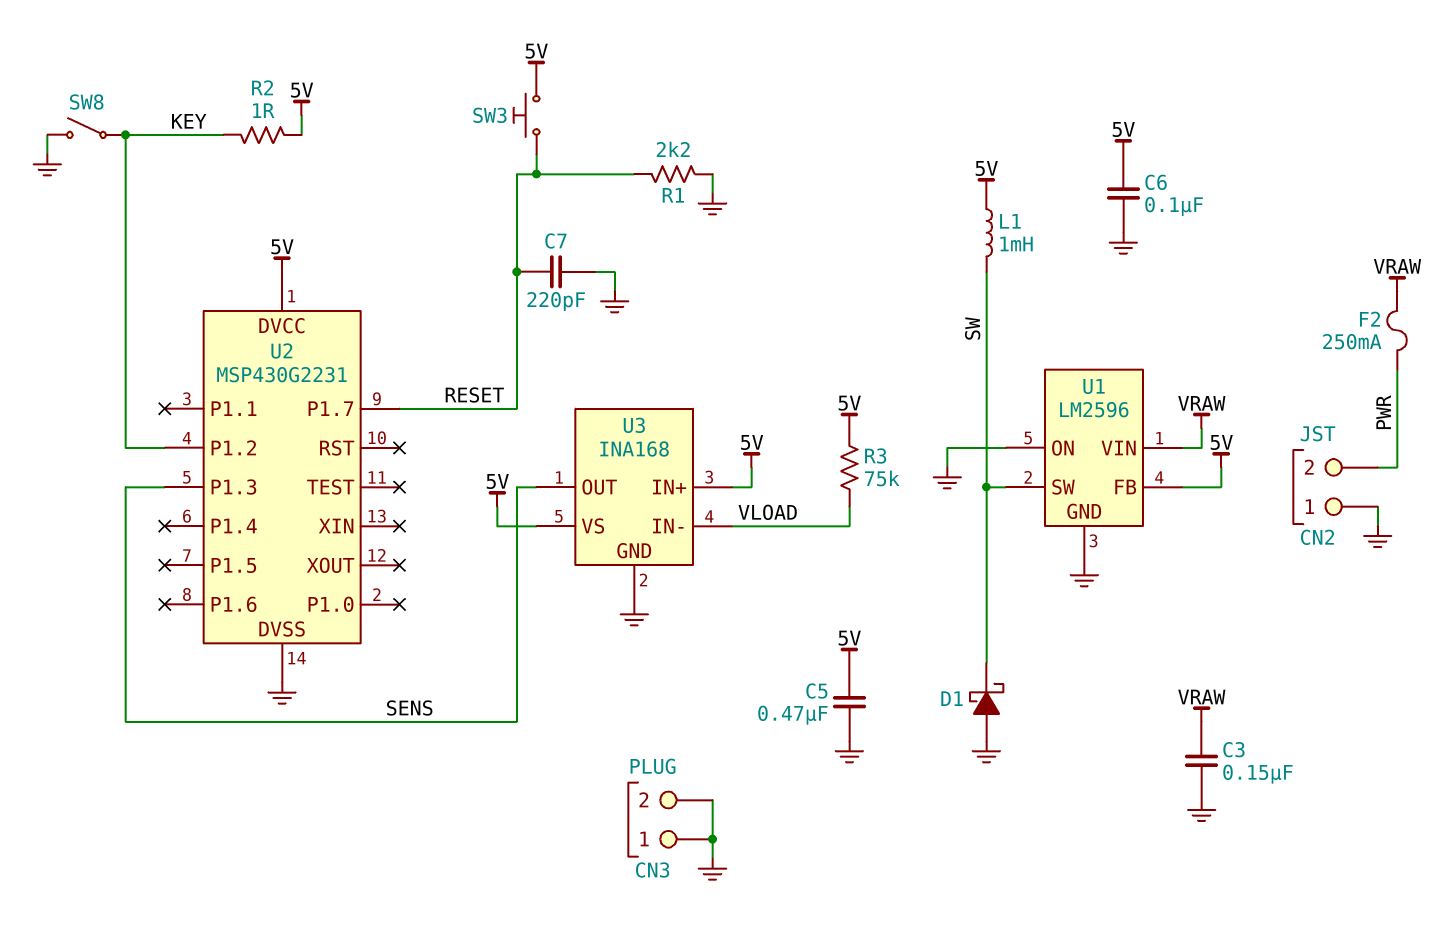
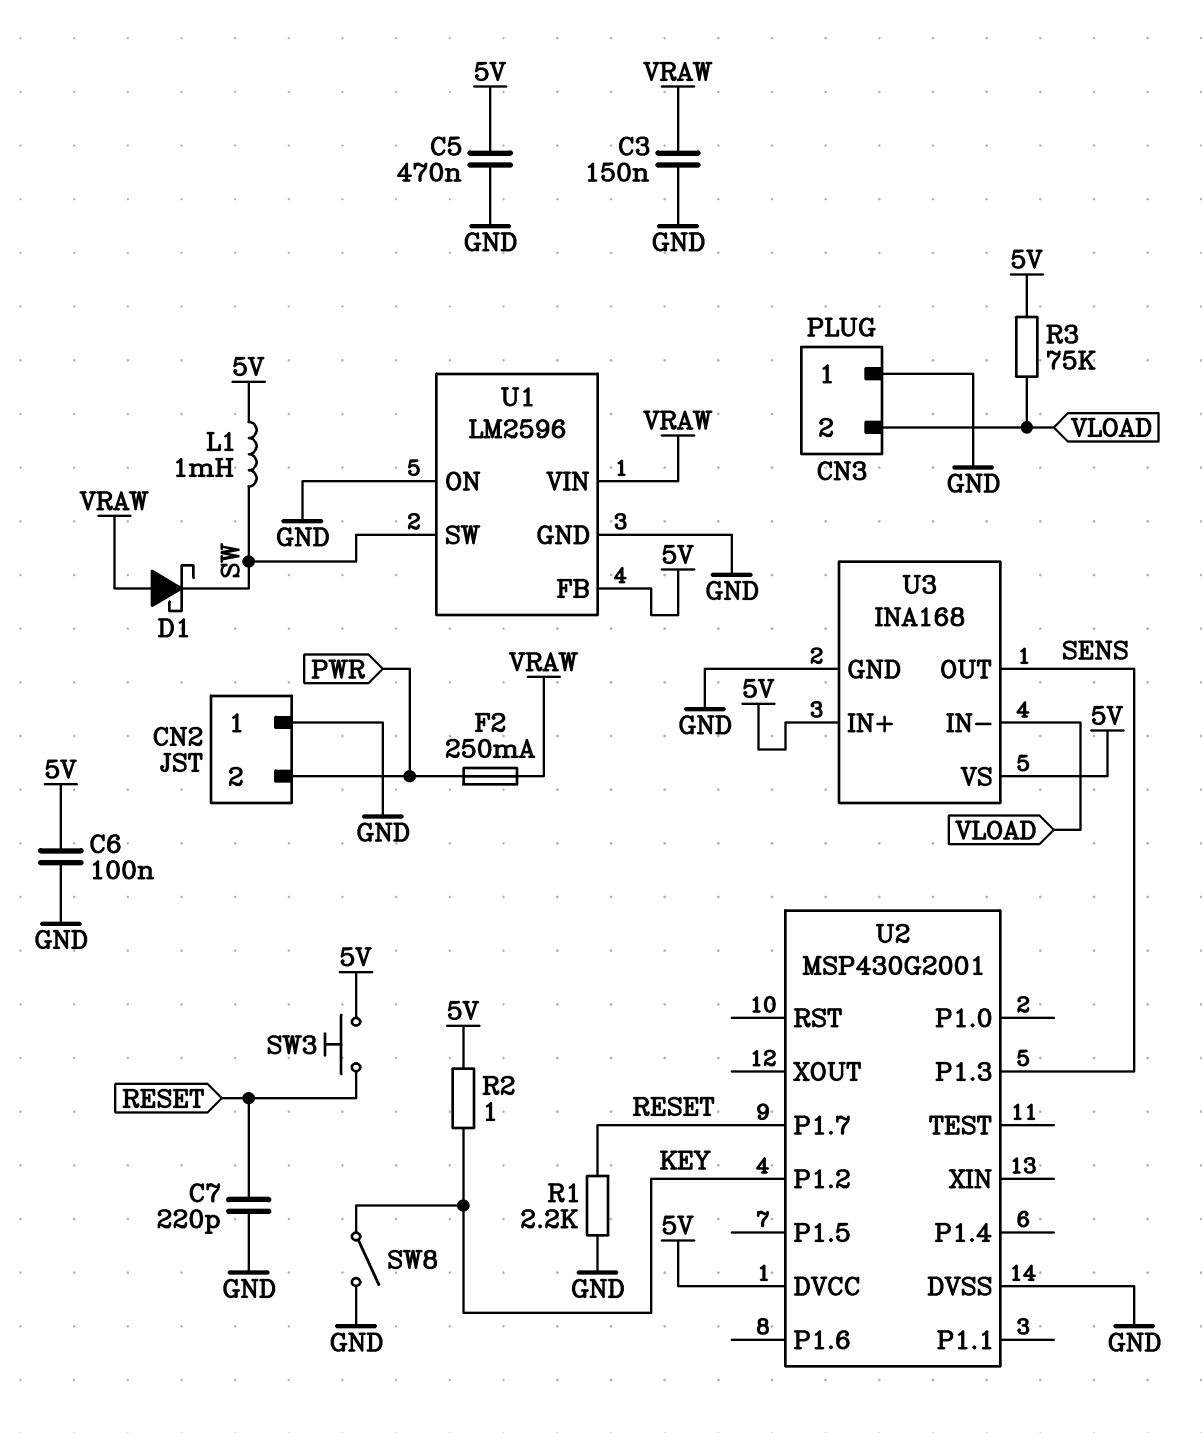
CN3 pin 2: GND -> VLOAD
D1: schottky (A GND, K SW) -> schottky (A VRAW, K SW)
U2: MSP430G2231 -> MSP430G2001

